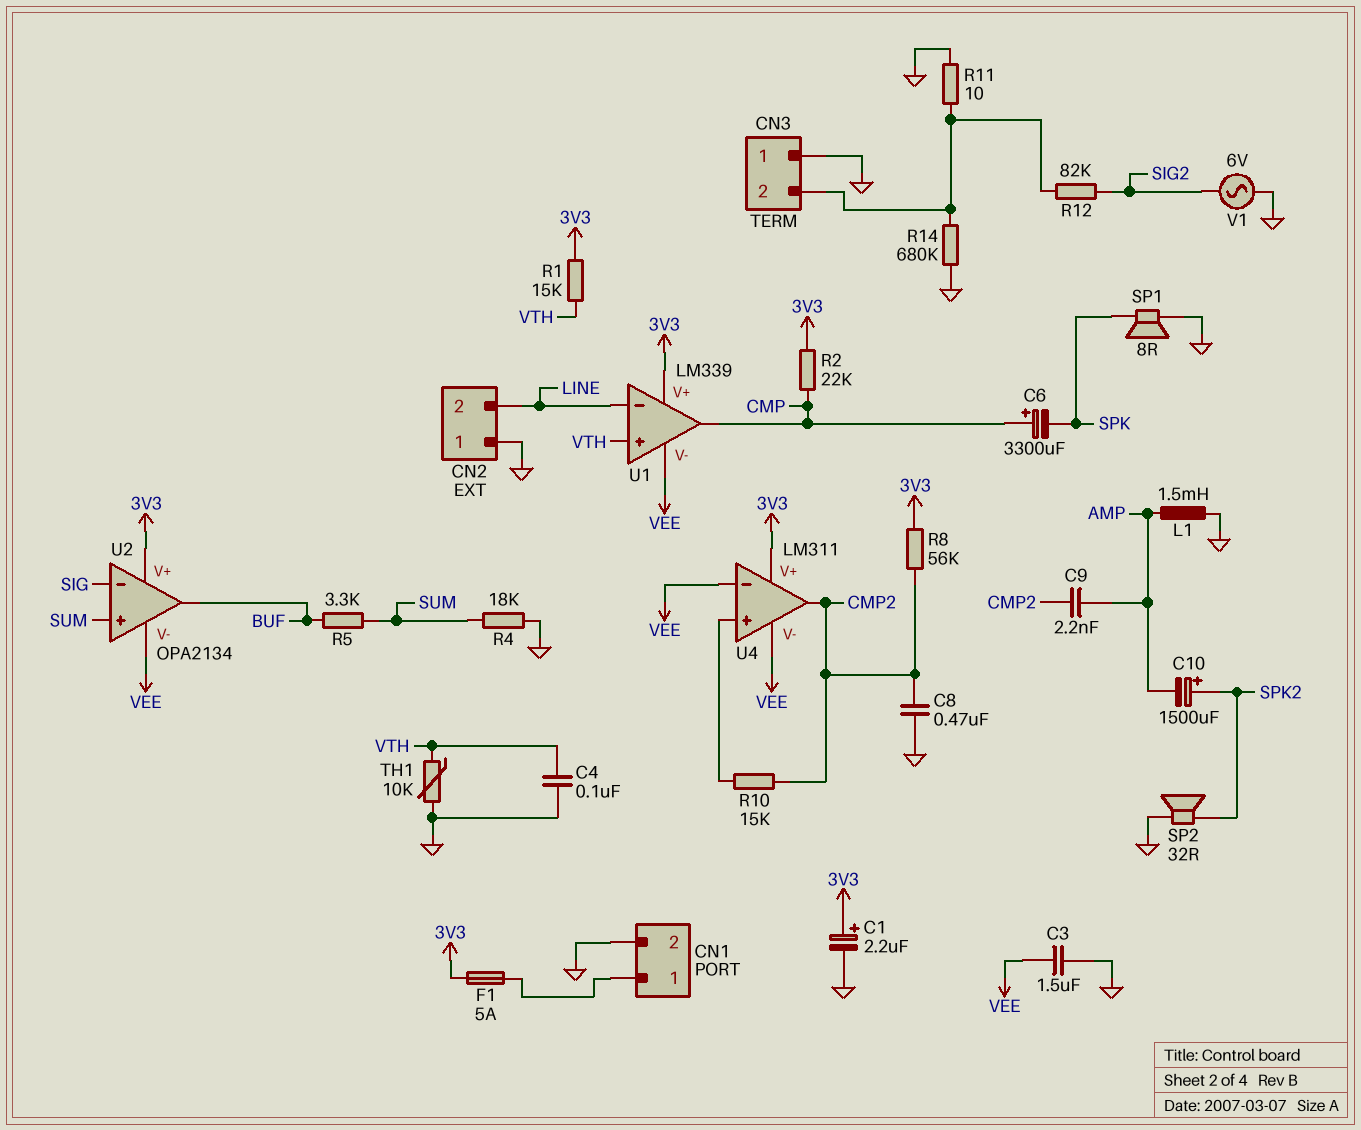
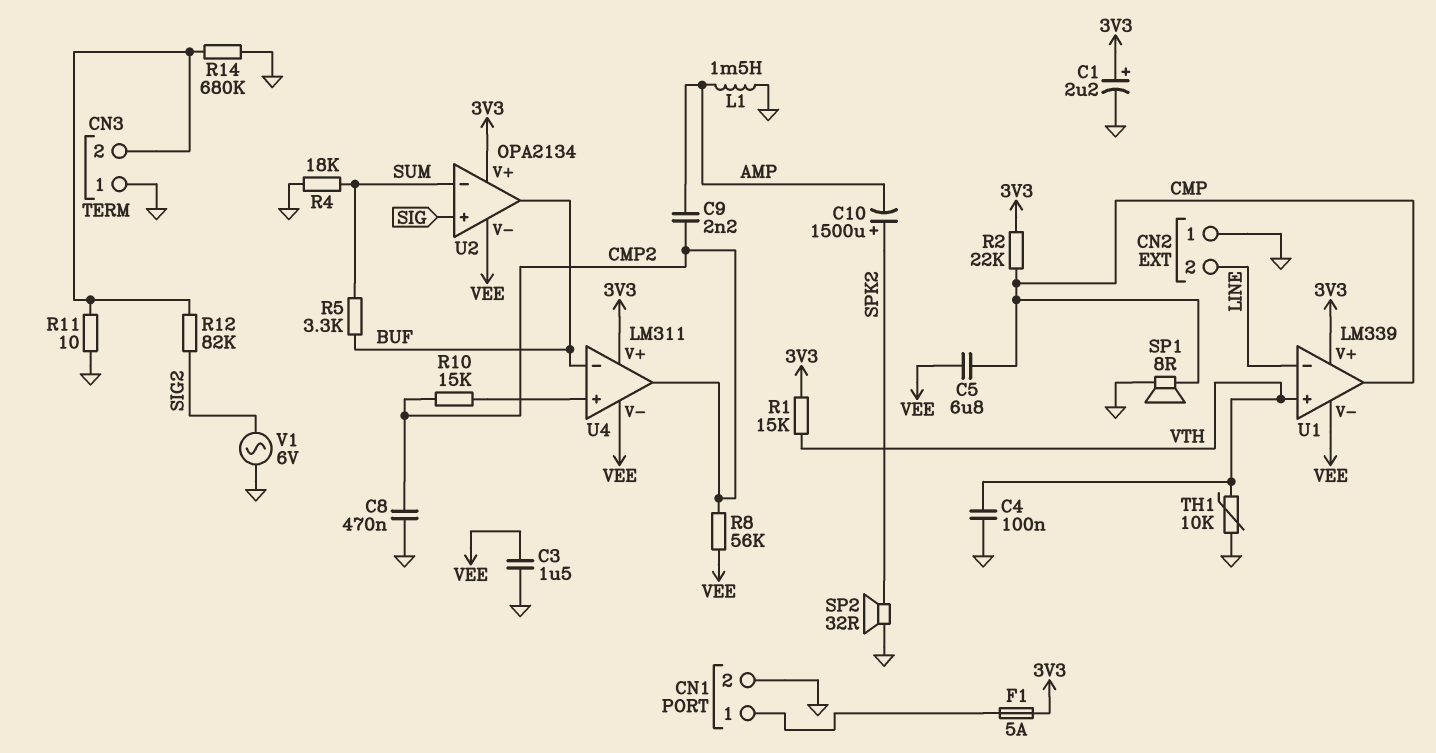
C5: none -> 6.8uF (CMP, VEE)
C6: 3300uF (plus CMP, minus SPK) -> none
R8: 56k (3V3, CMP2) -> 56k (CMP2, VEE)
SP1: speaker 8R (GND, SPK) -> speaker 8R (CMP, GND)
U2 pin in+: SUM -> SIG
U2 pin in-: SIG -> SUM
U4 pin in-: VEE -> BUF

